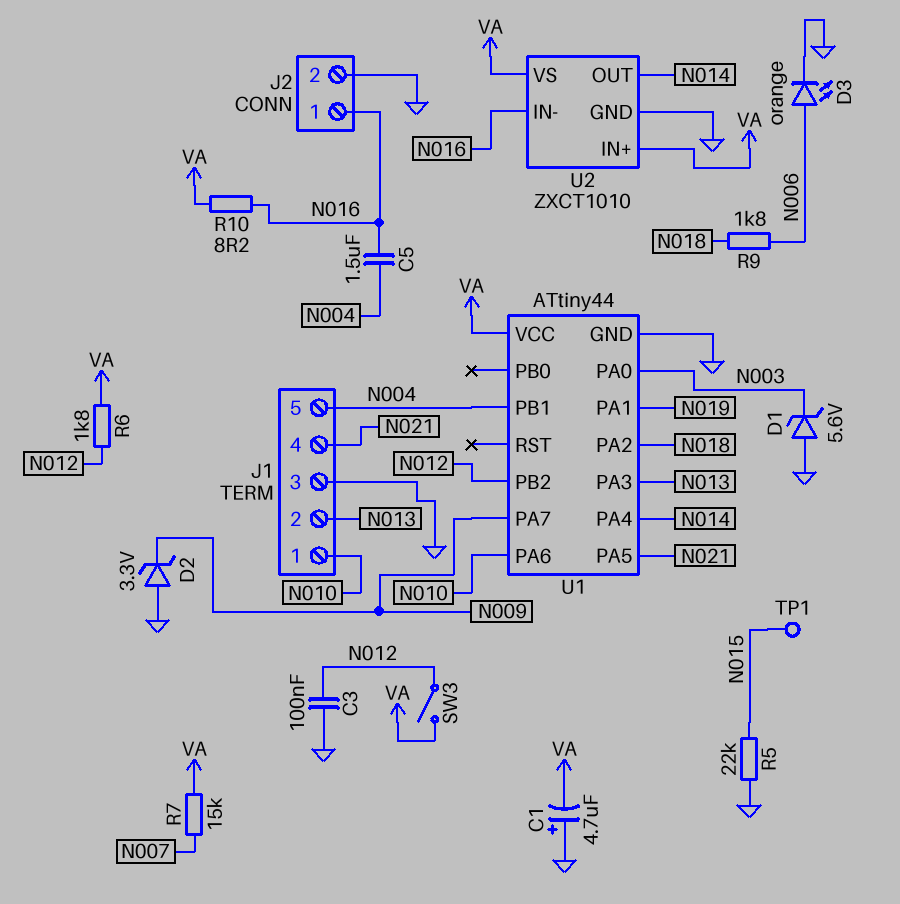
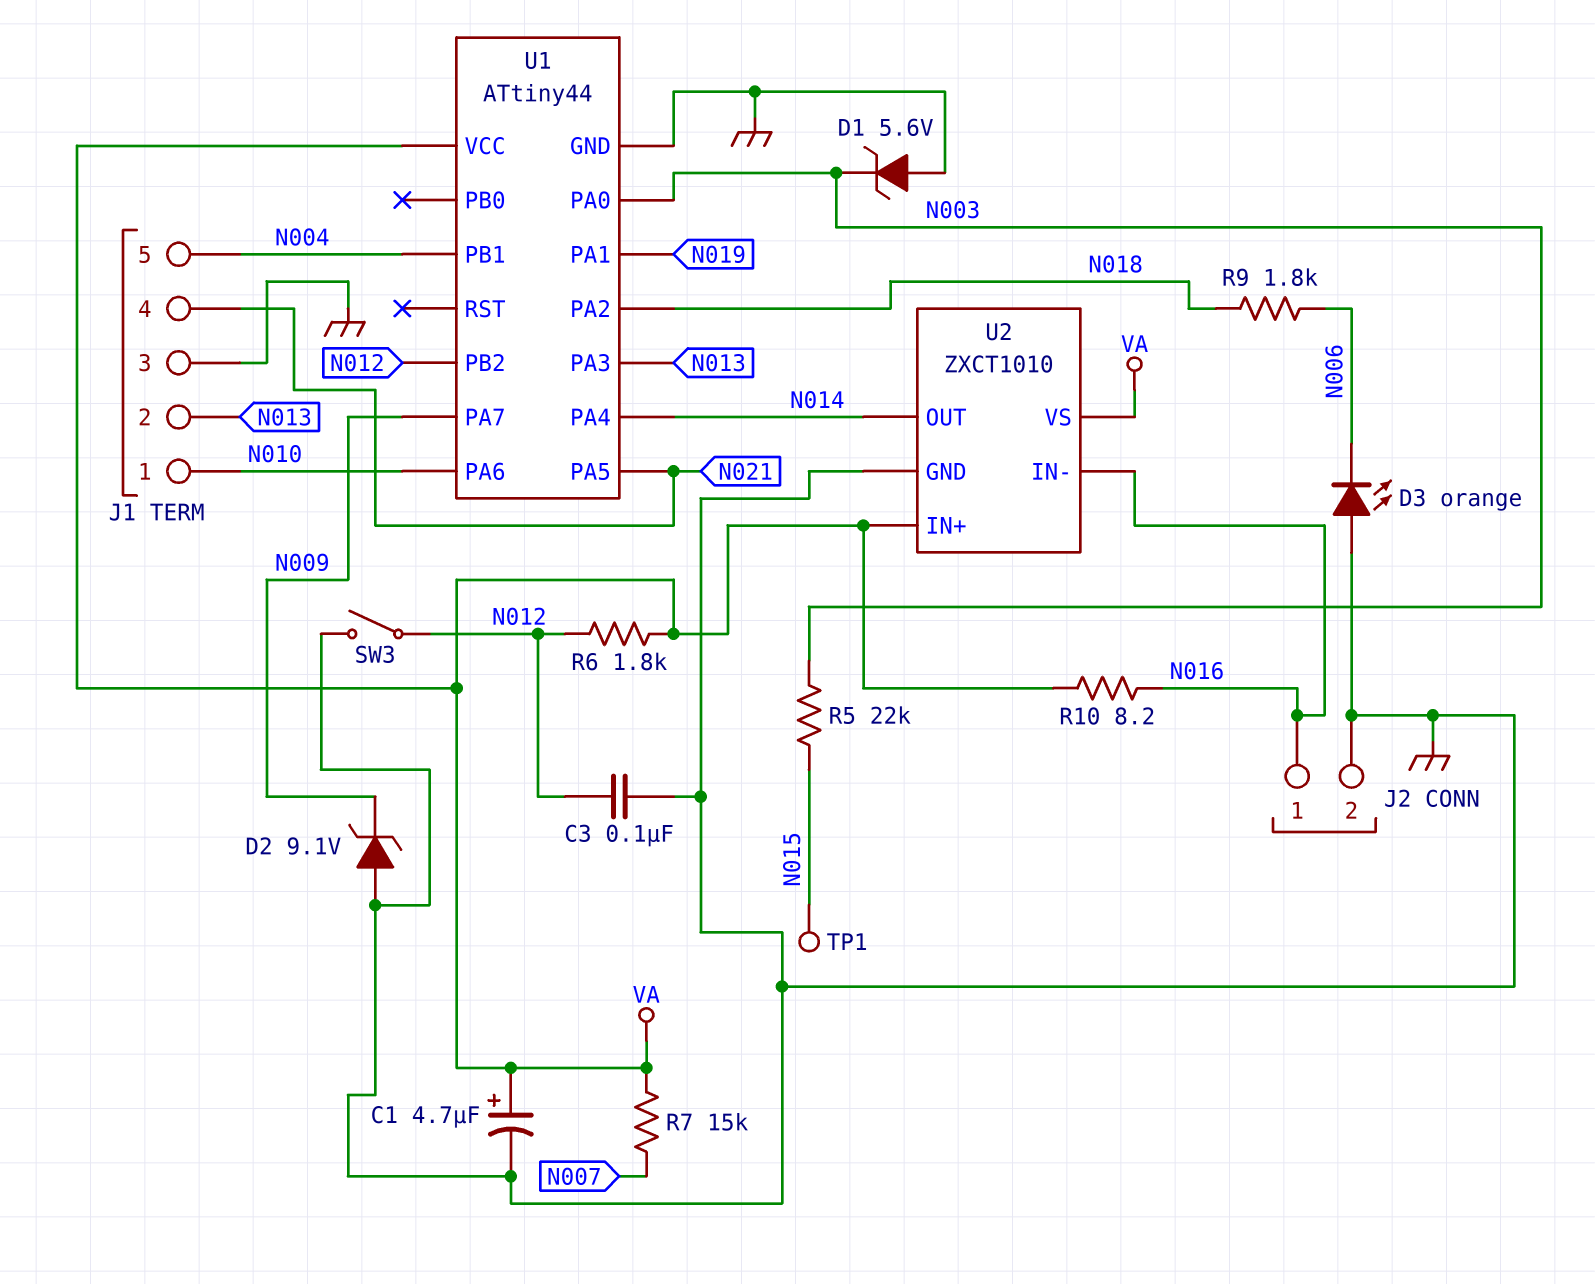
C1: 4.7uF (plus GND, minus VA) -> 4.7uF (plus VA, minus GND)
C5: 1.5uF (N004, N016) -> none
D2: zener 3.3V (A GND, K N009) -> zener 9.1V (A GND, K N009)
D3: LED orange (A N006, K GND) -> LED orange (A GND, K N006)
R5: 22k (GND, N015) -> 22k (N003, N015)
SW3: switch (N012, VA) -> switch (GND, N012)

